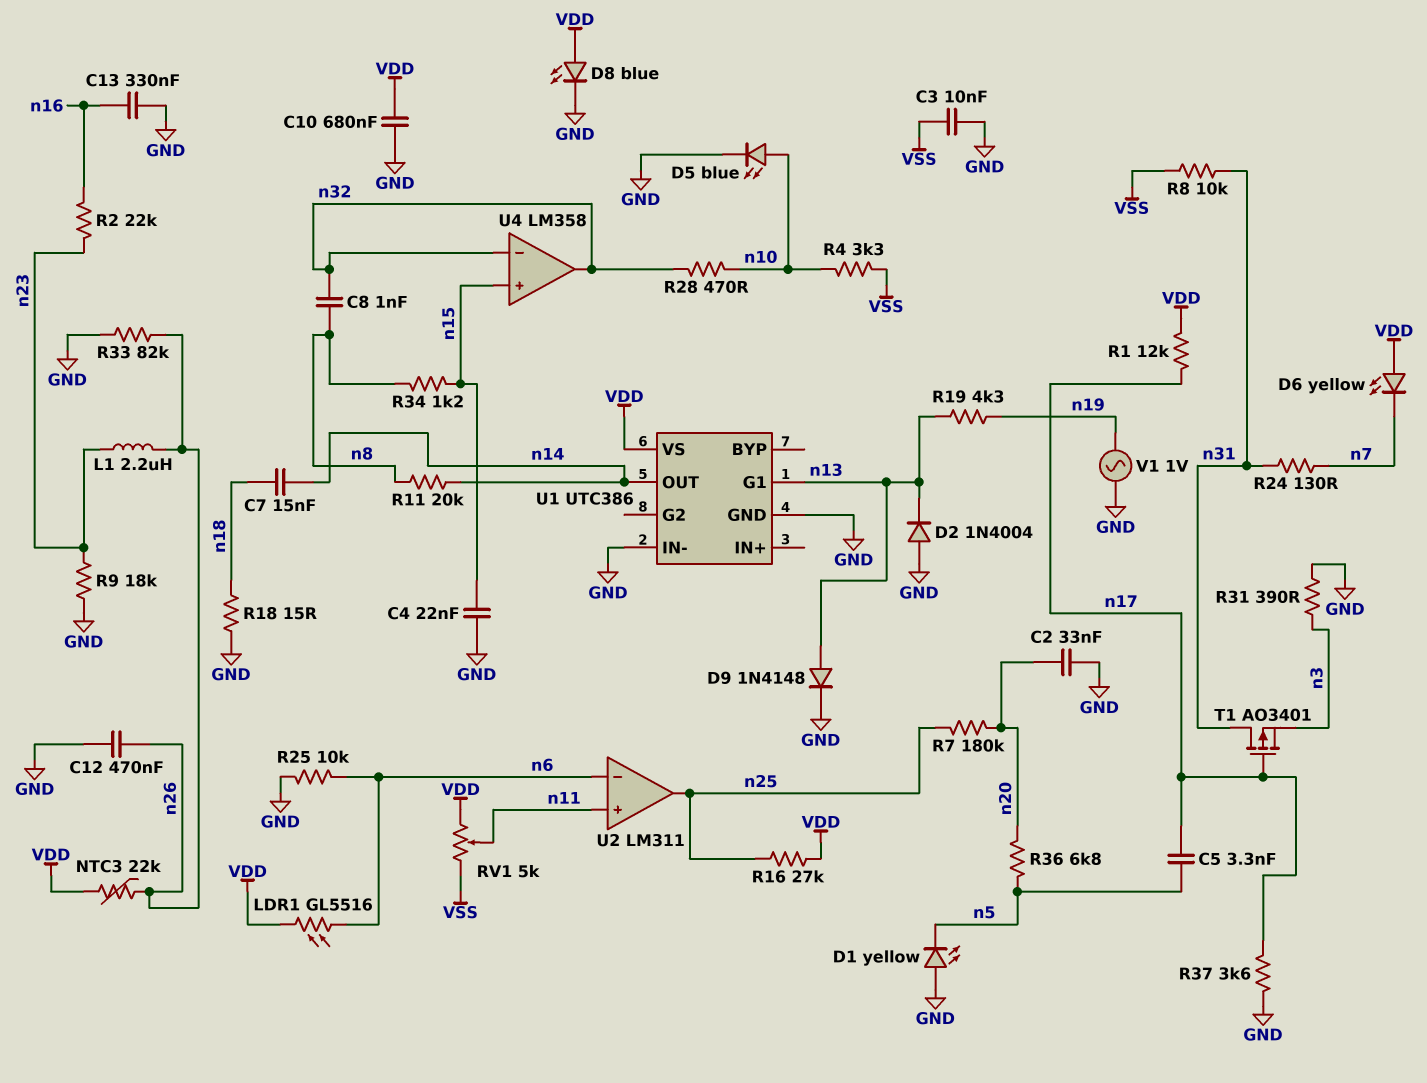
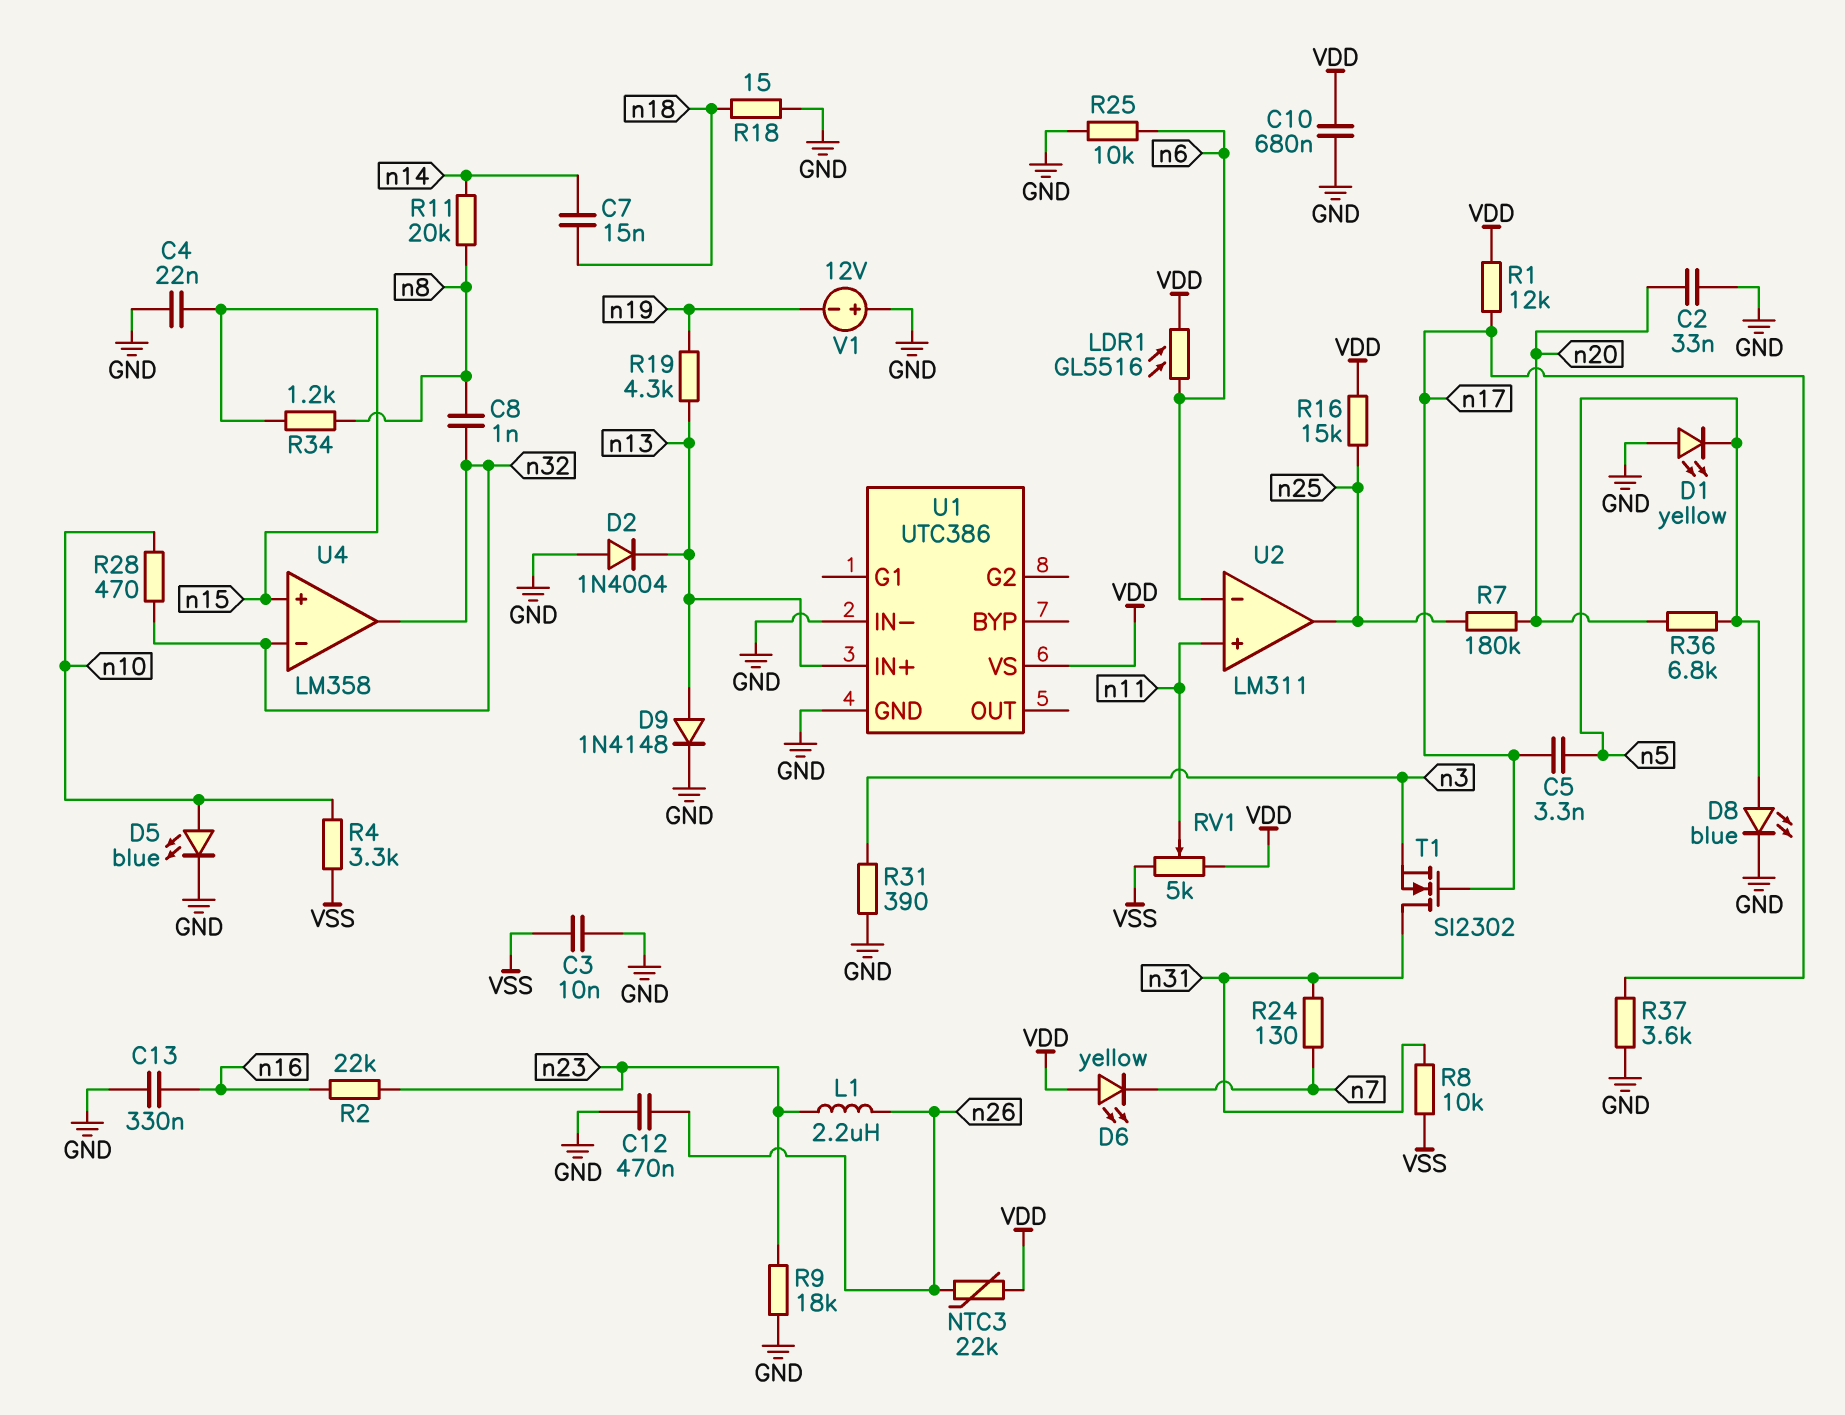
D8: LED blue (A VDD, K GND) -> LED blue (A n5, K GND)
R16: 27k (VDD, n25) -> 15k (VDD, n25)
R33: 82k (GND, n26) -> none
T1: PMOS AO3401 (G n17, D n31, S n3) -> NMOS SI2302 (G n17, D n31, S n3)
U1 pin G1: n13 -> none
U1 pin IN+: none -> n13
U1 pin OUT: n14 -> none
V1: AC 1V (GND, n19) -> 12V (plus GND, minus n19)

